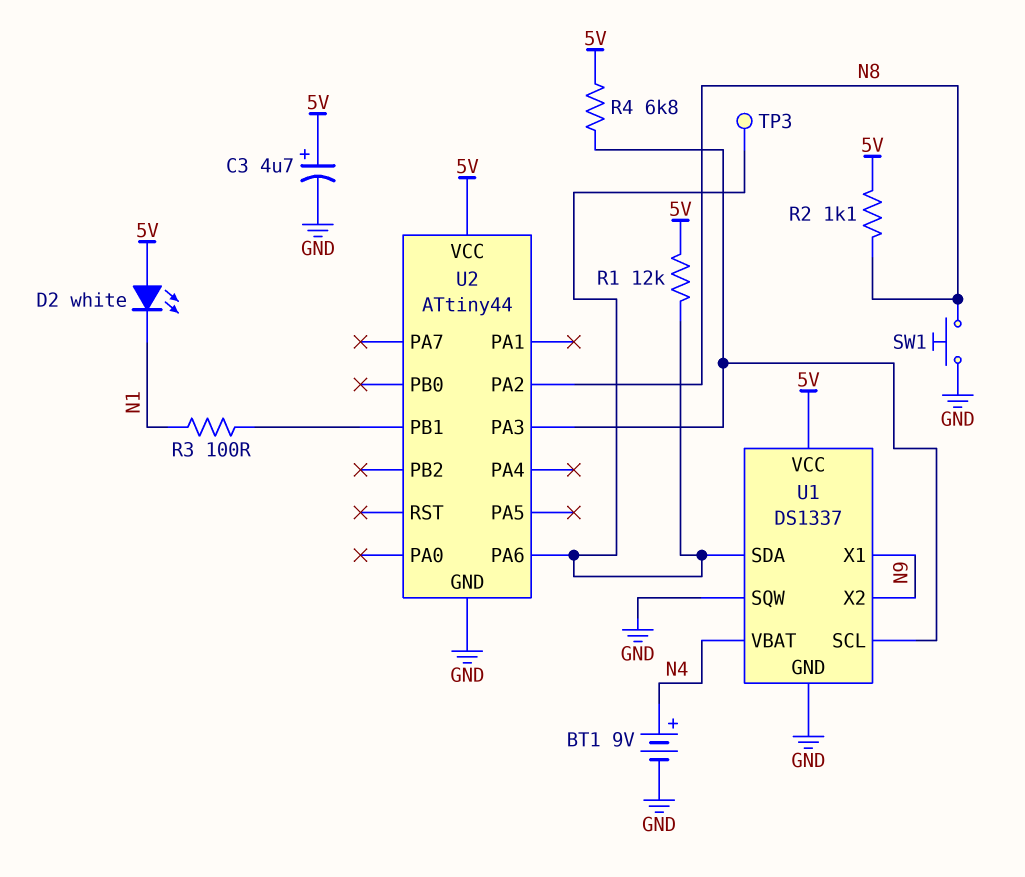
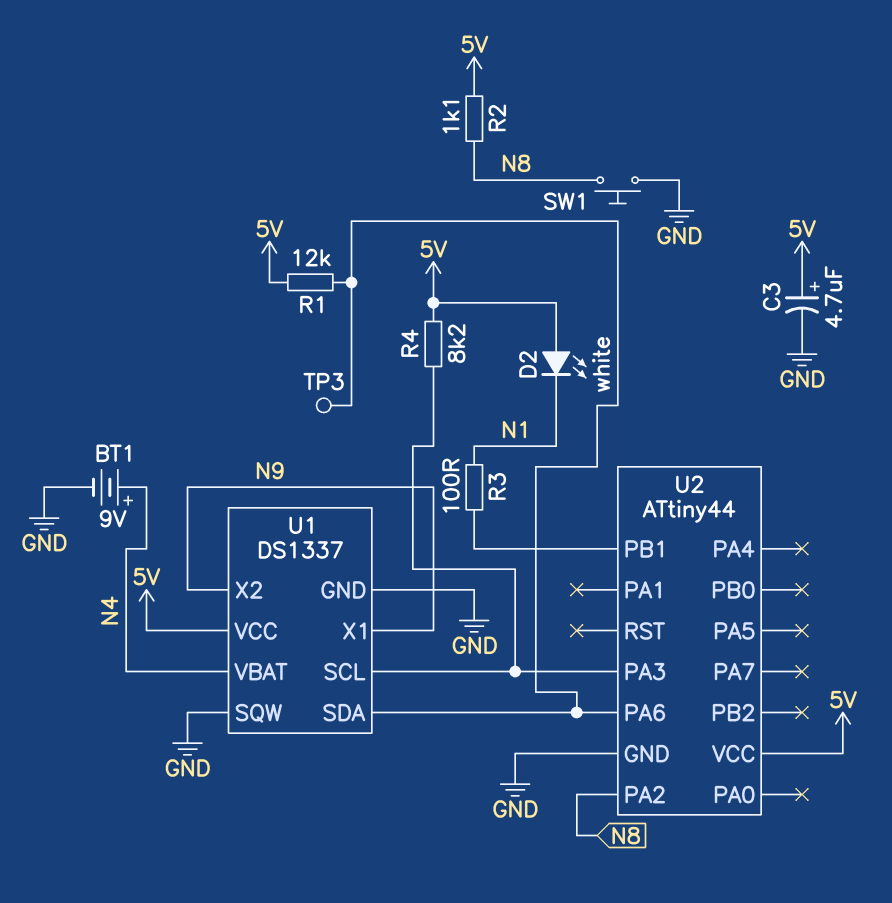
R4: 6.8k (5V, U1/SCL) -> 8.2k (5V, U1/SCL)

